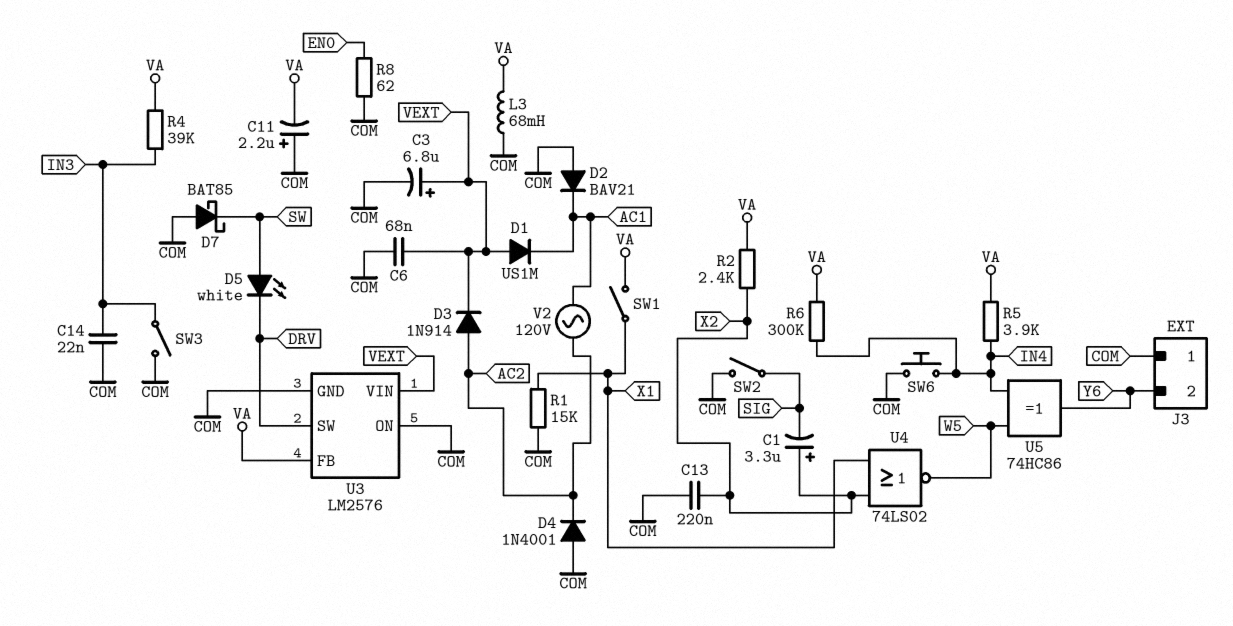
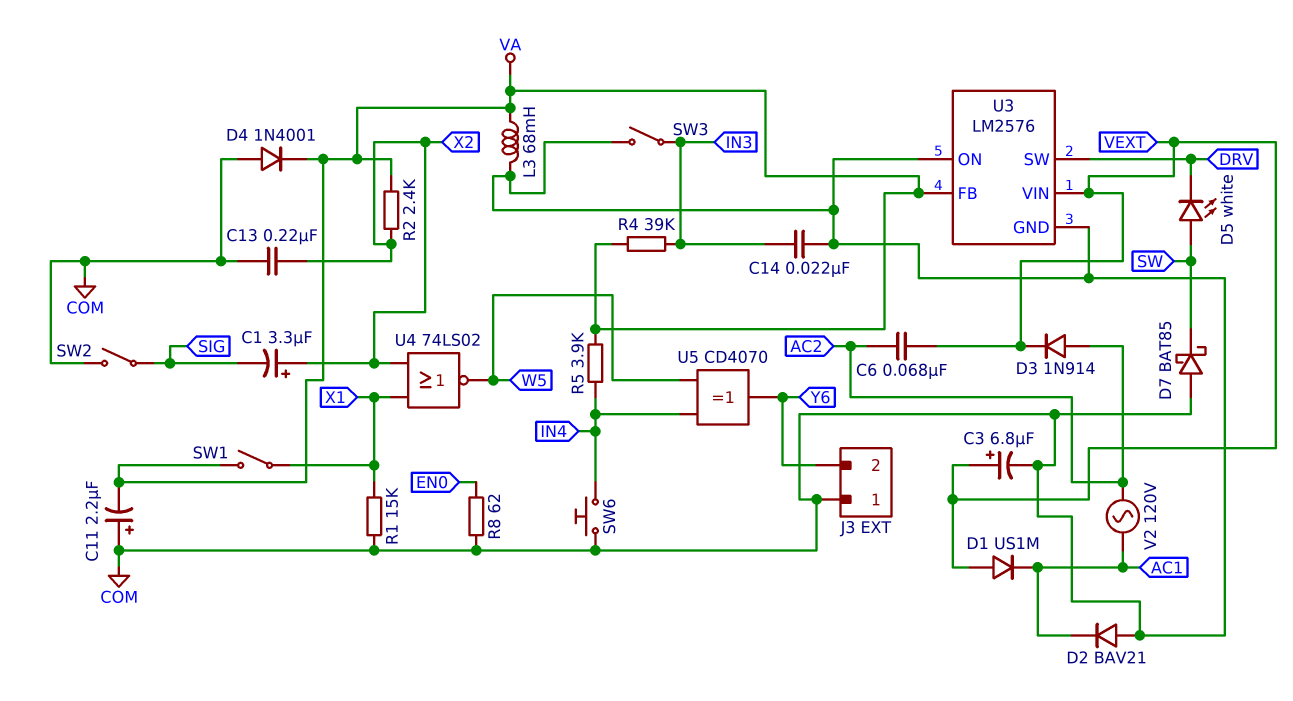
C6: 68nF (COM, VEXT) -> 68nF (AC2, VEXT)
D4: diode 1N4001 (A COM, K AC2) -> diode 1N4001 (A COM, K VA)
R6: 300k (IN4, VA) -> none
U5: XOR 74HC86 (in IN4, in W5, out Y6) -> XOR CD4070 (in IN4, in W5, out Y6)

